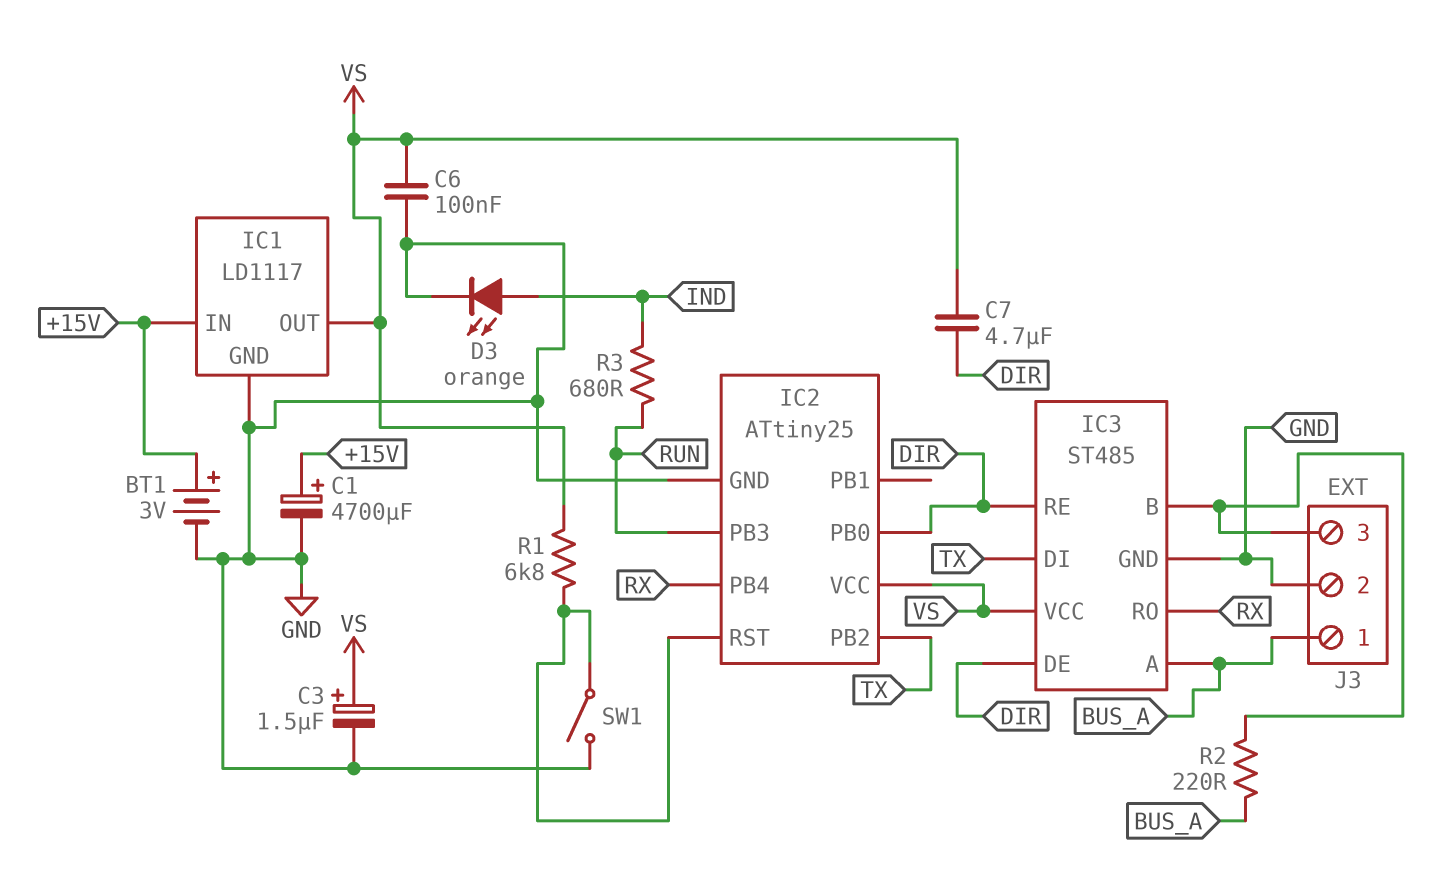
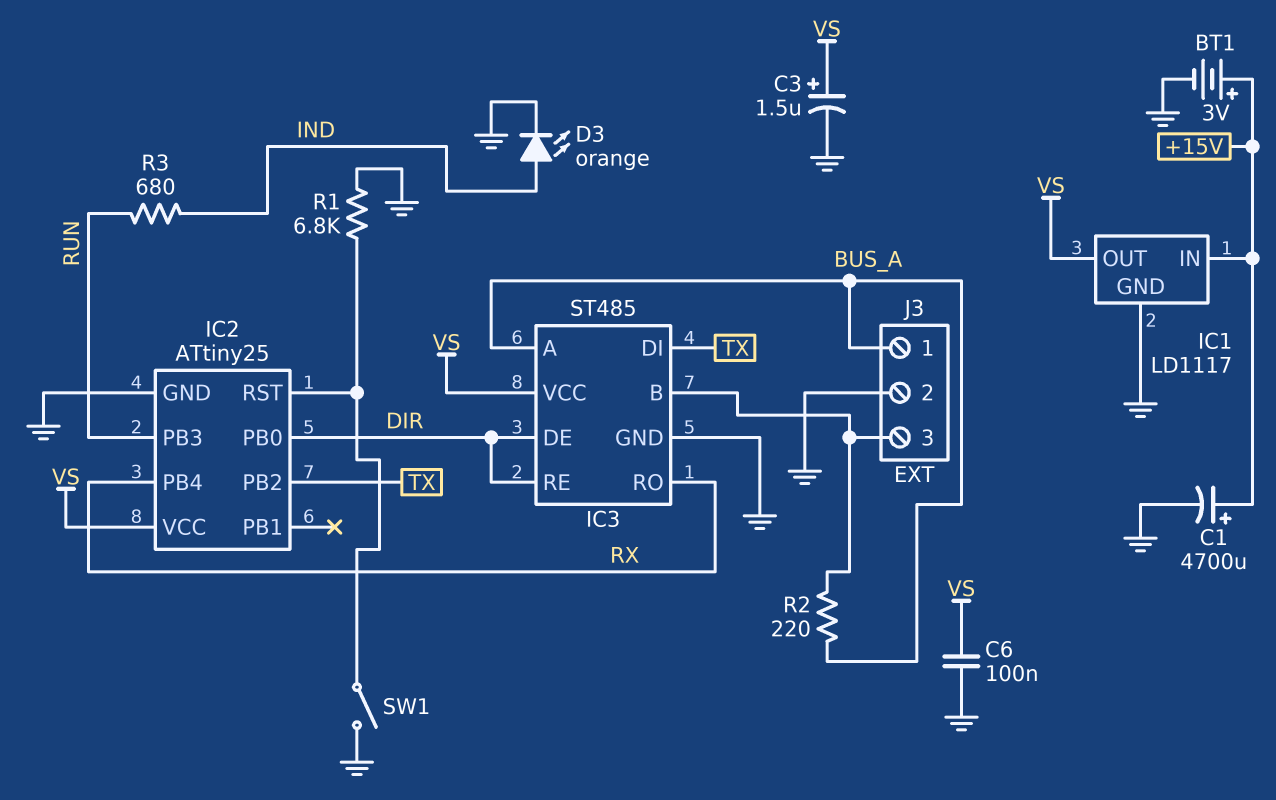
C7: 4.7uF (DIR, VS) -> none
R1: 6.8k (IC2/RST, VS) -> 6.8k (GND, IC2/RST)

